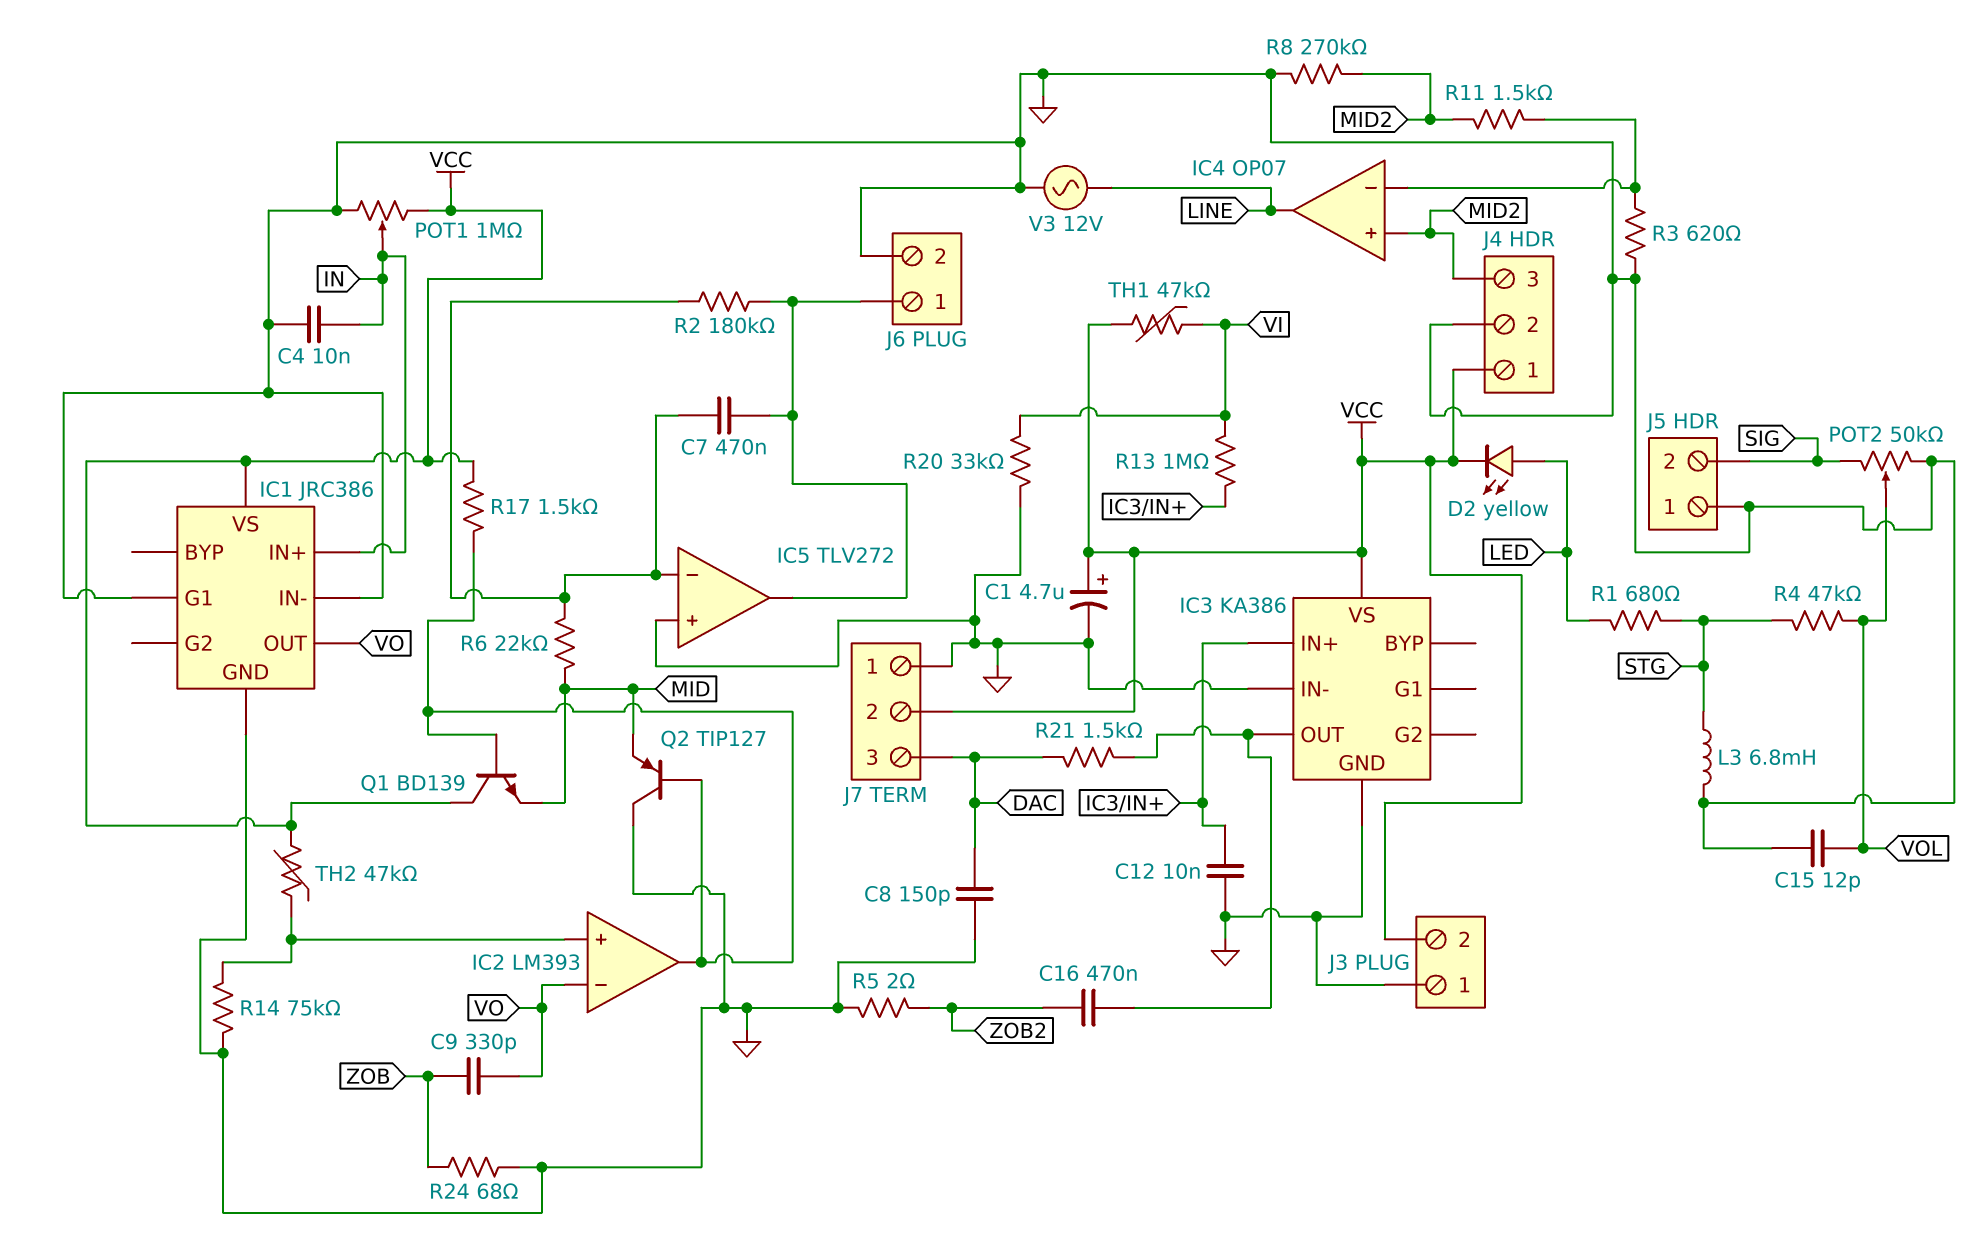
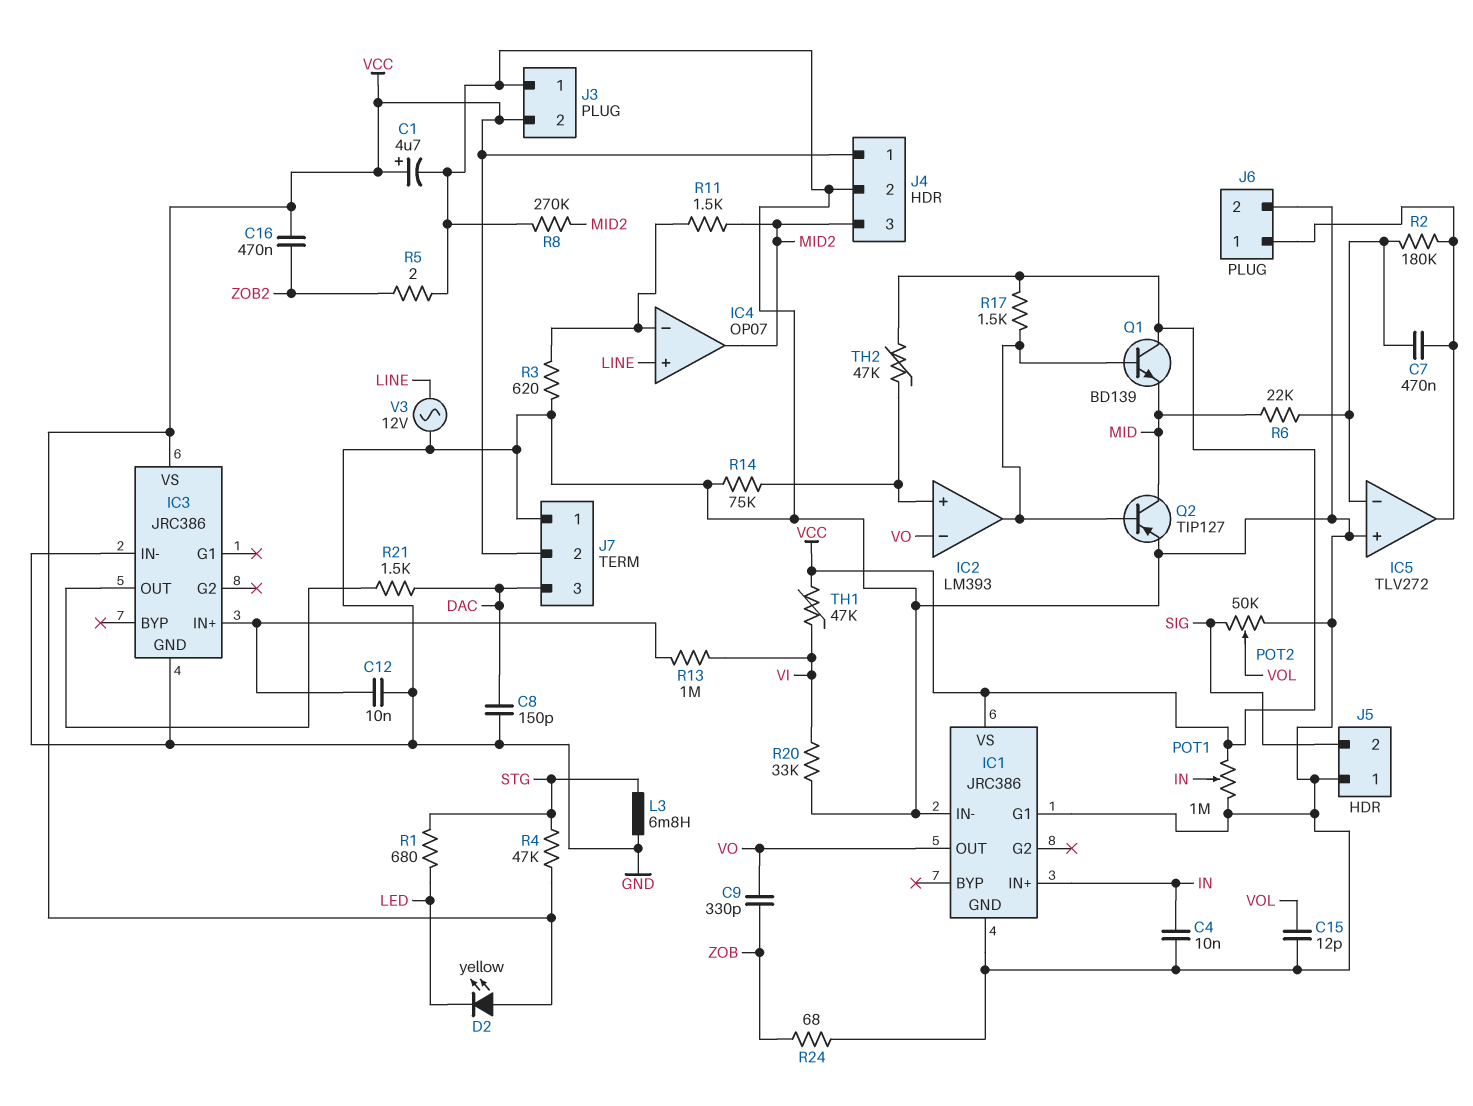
C16: 470nF (IC3/OUT, ZOB2) -> 470nF (VCC, ZOB2)
D2: LED yellow (A LED, K VCC) -> LED yellow (A VCC, K LED)
IC3: KA386 -> JRC386
IC4 pin in+: MID2 -> LINE
IC4 pin out: LINE -> MID2
Q2: PNP TIP127 (B IC2/out, C GND, E MID) -> PNP TIP127 (B IC2/out, C MID, E GND)
R4: 47k (STG, VOL) -> 47k (STG, VCC)

